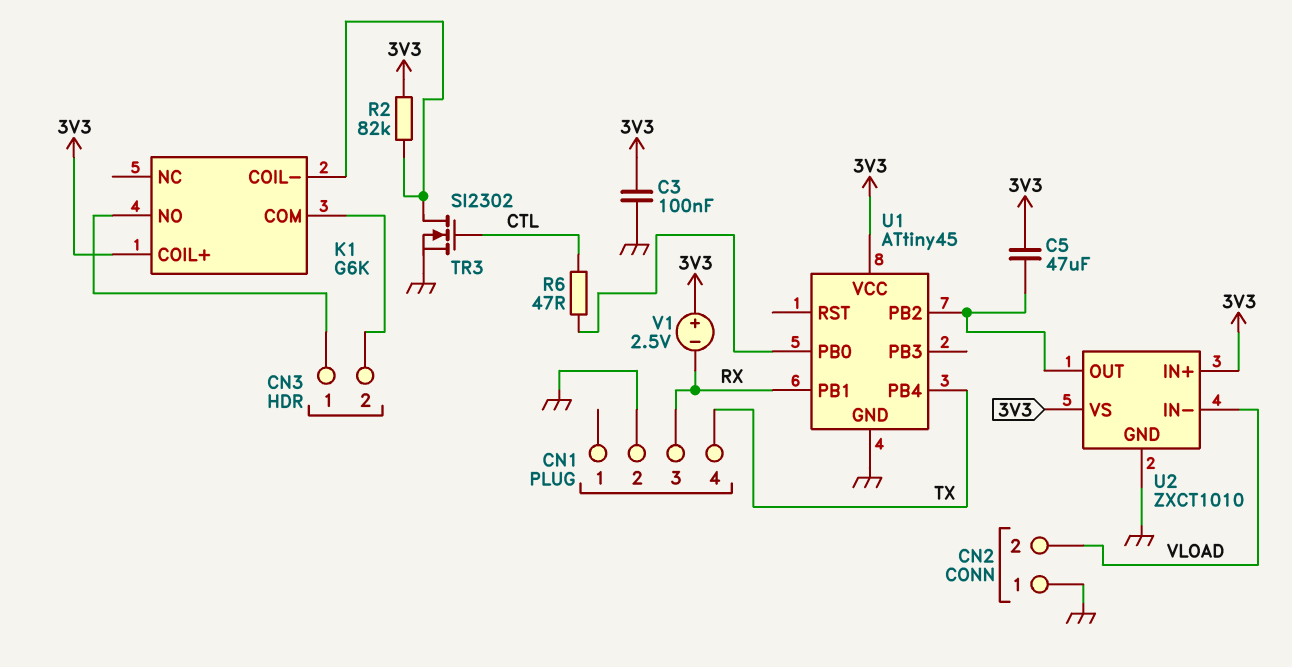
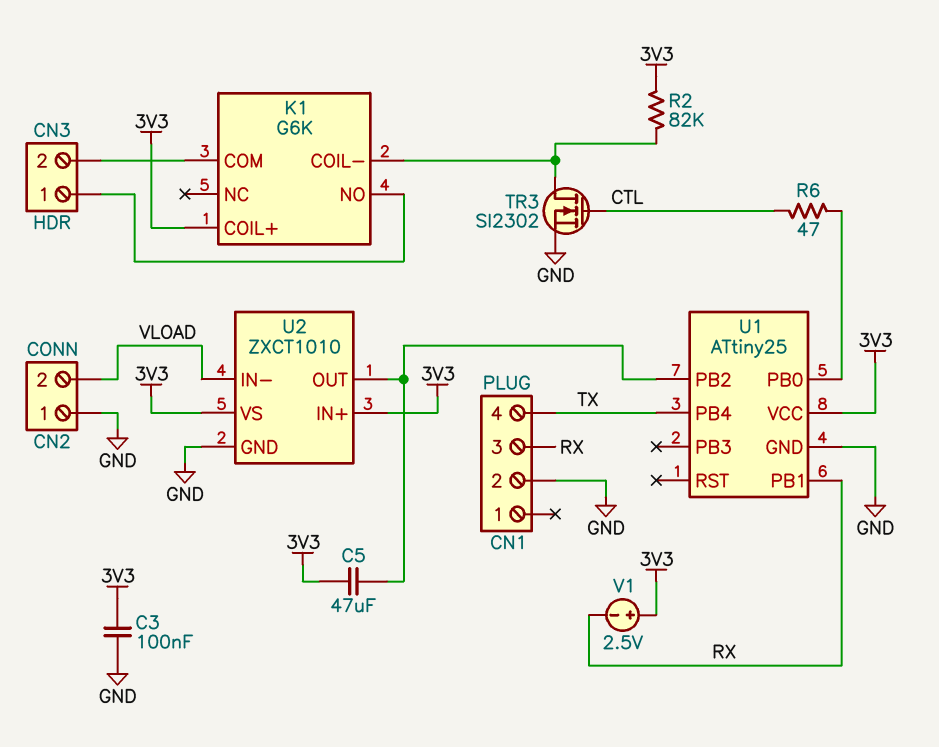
U1: ATtiny45 -> ATtiny25

